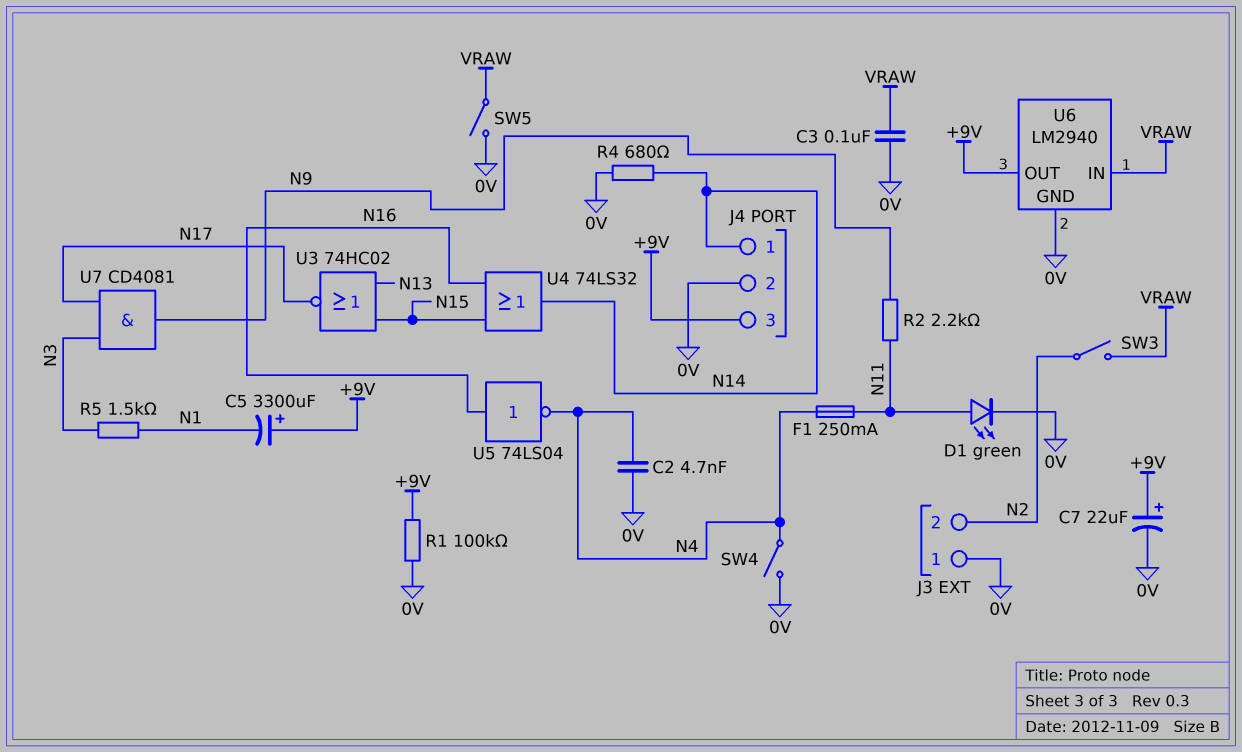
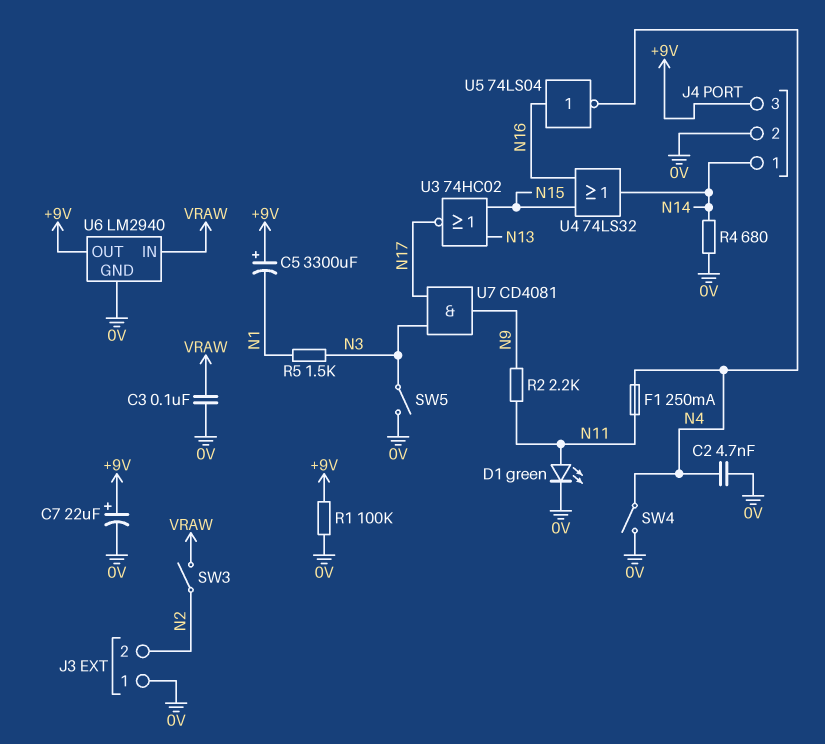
SW5: switch (0V, VRAW) -> switch (0V, N3)

